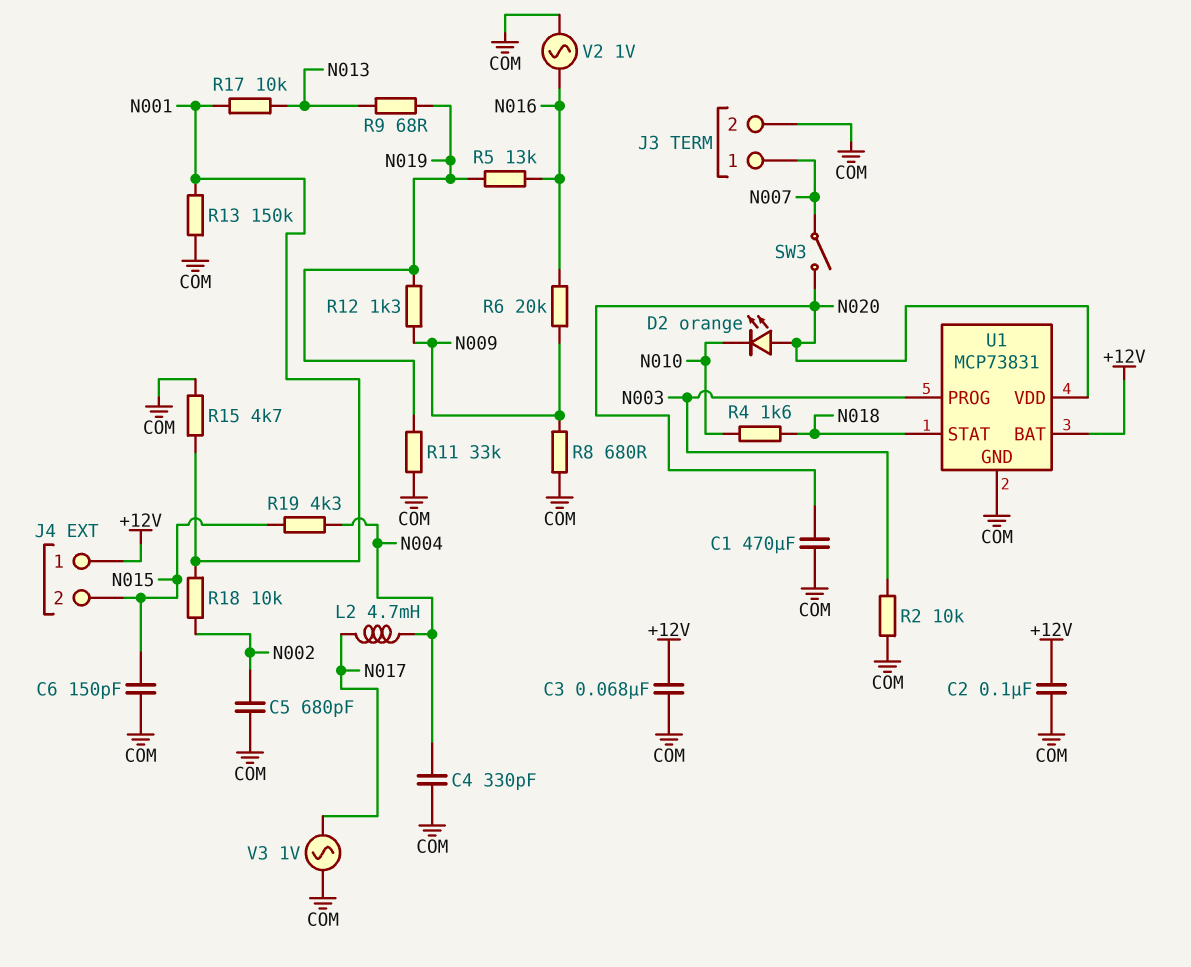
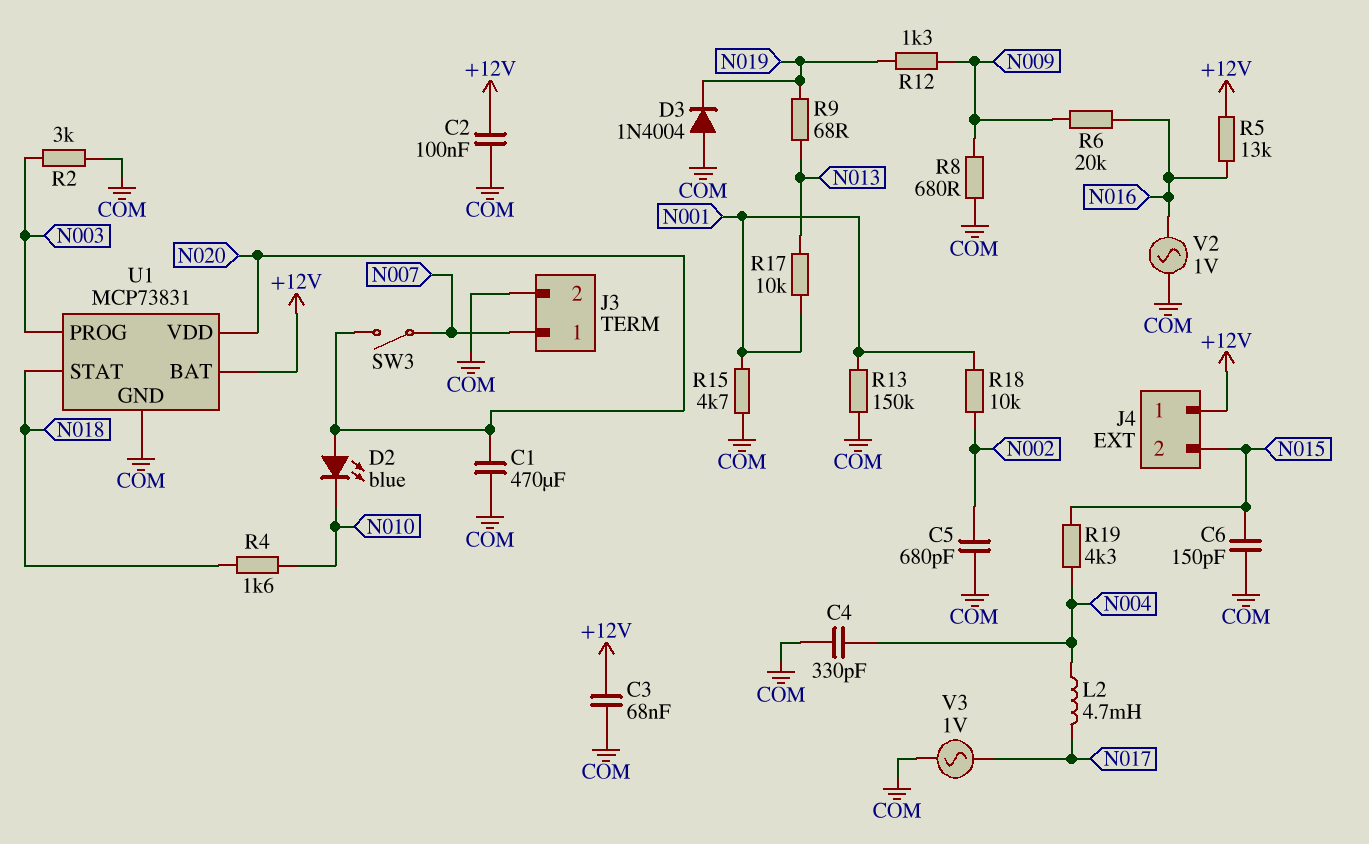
D2: LED orange (A N020, K N010) -> LED blue (A N020, K N010)
D3: none -> diode 1N4004 (A COM, K N019)
R2: 10k (COM, N003) -> 3k (COM, N003)
R5: 13k (N016, N019) -> 13k (+12V, N016)
R11: 33k (COM, N019) -> none

